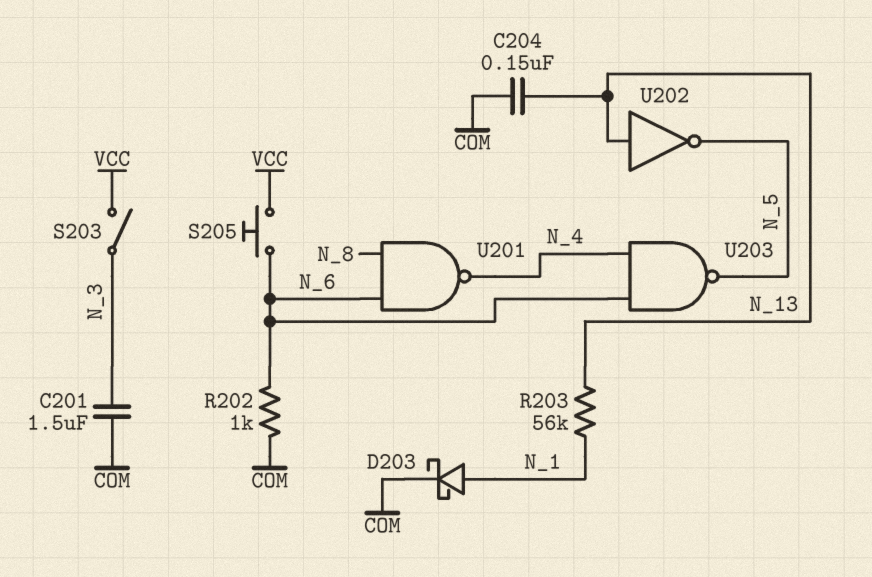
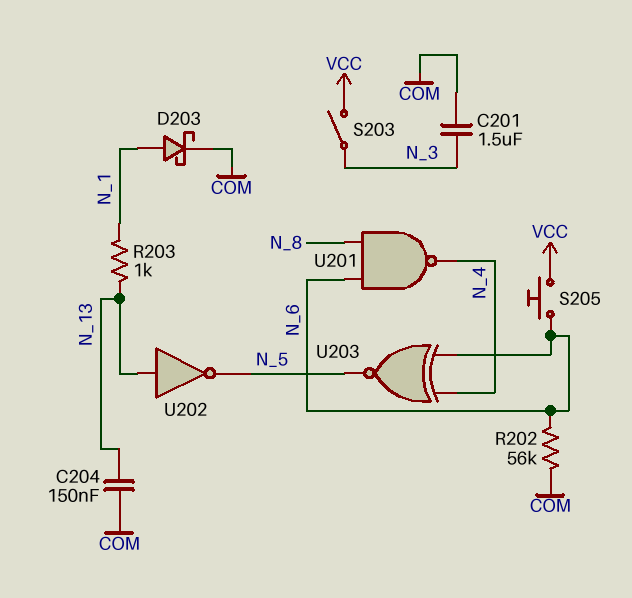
R202: 1k (COM, N_6) -> 56k (COM, N_6)
R203: 56k (N_1, N_13) -> 1k (N_1, N_13)
U203: NAND (in N_4, in N_6, out N_5) -> XNOR (in N_4, in N_6, out N_5)

